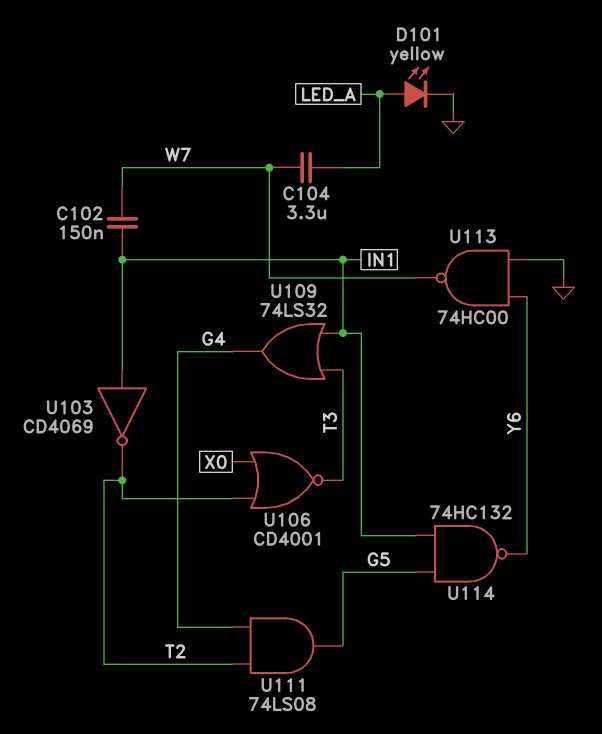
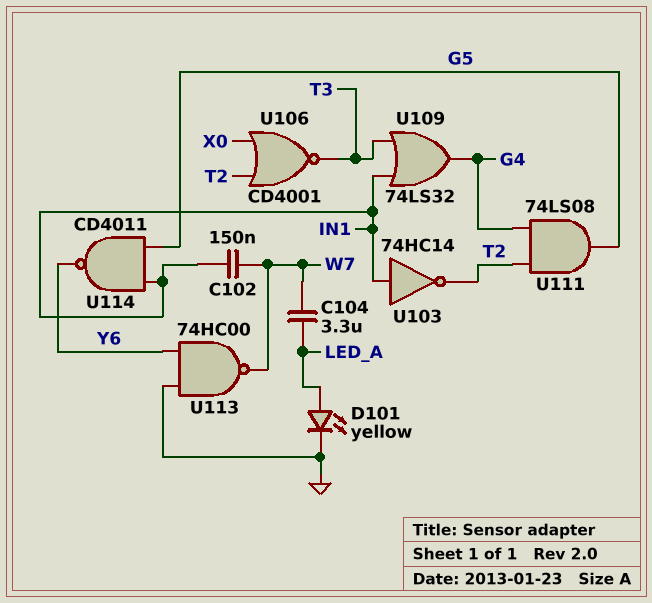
U103: NOT CD4069 (in IN1, out T2) -> NOT 74HC14 (in IN1, out T2)
U114: NAND 74HC132 (in G5, in IN1, out Y6) -> NAND CD4011 (in G5, in IN1, out Y6)

